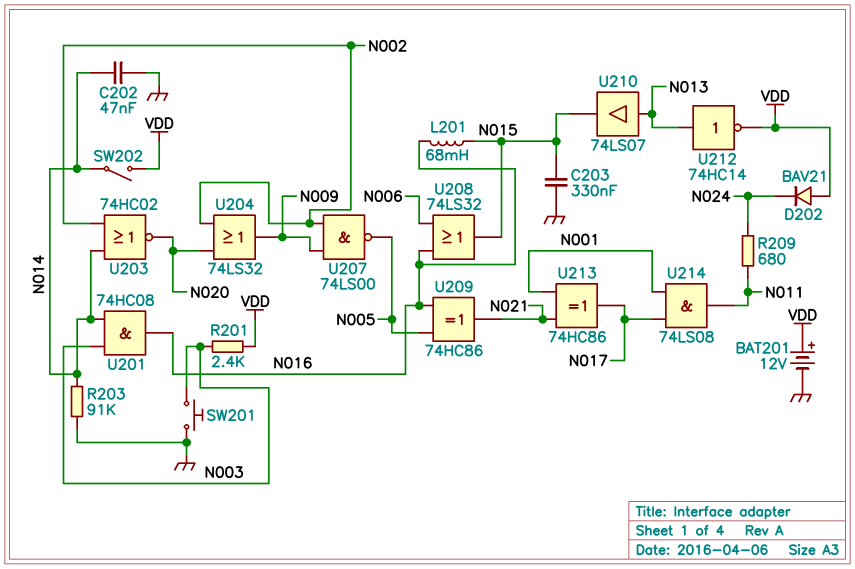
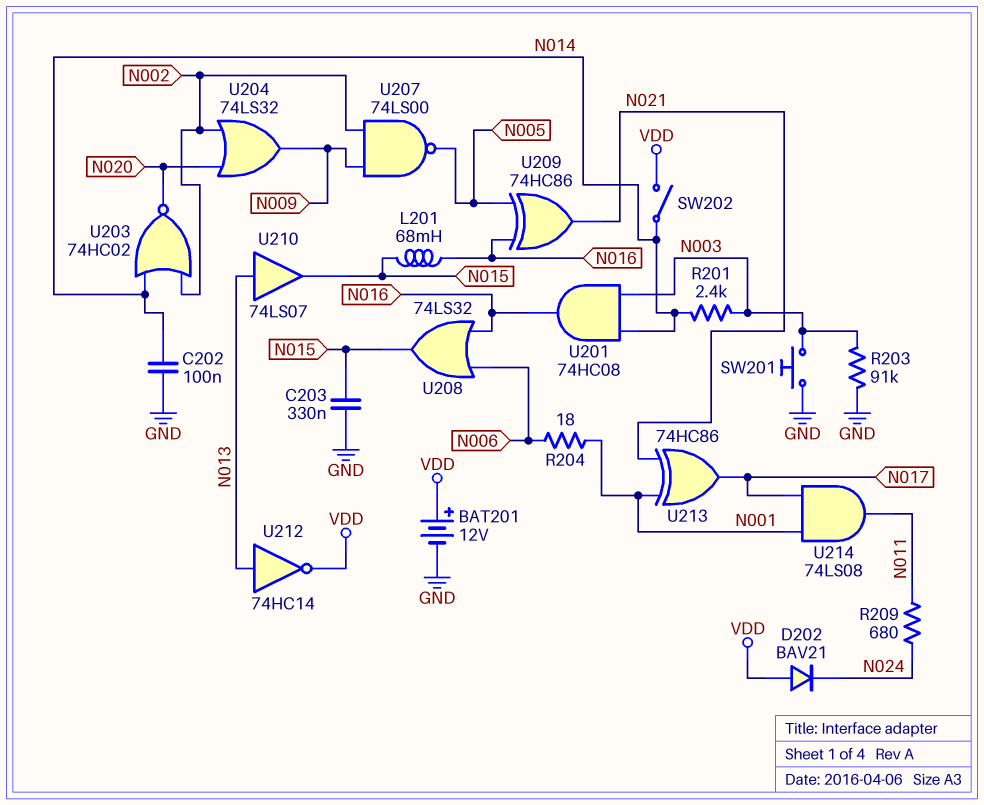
C202: 47nF (GND, N014) -> 100nF (GND, N014)
R201: 2.4k (N003, VDD) -> 2.4k (N003, N014)
R203: 91k (GND, N014) -> 91k (GND, N003)
R204: none -> 18 (N001, N006)

